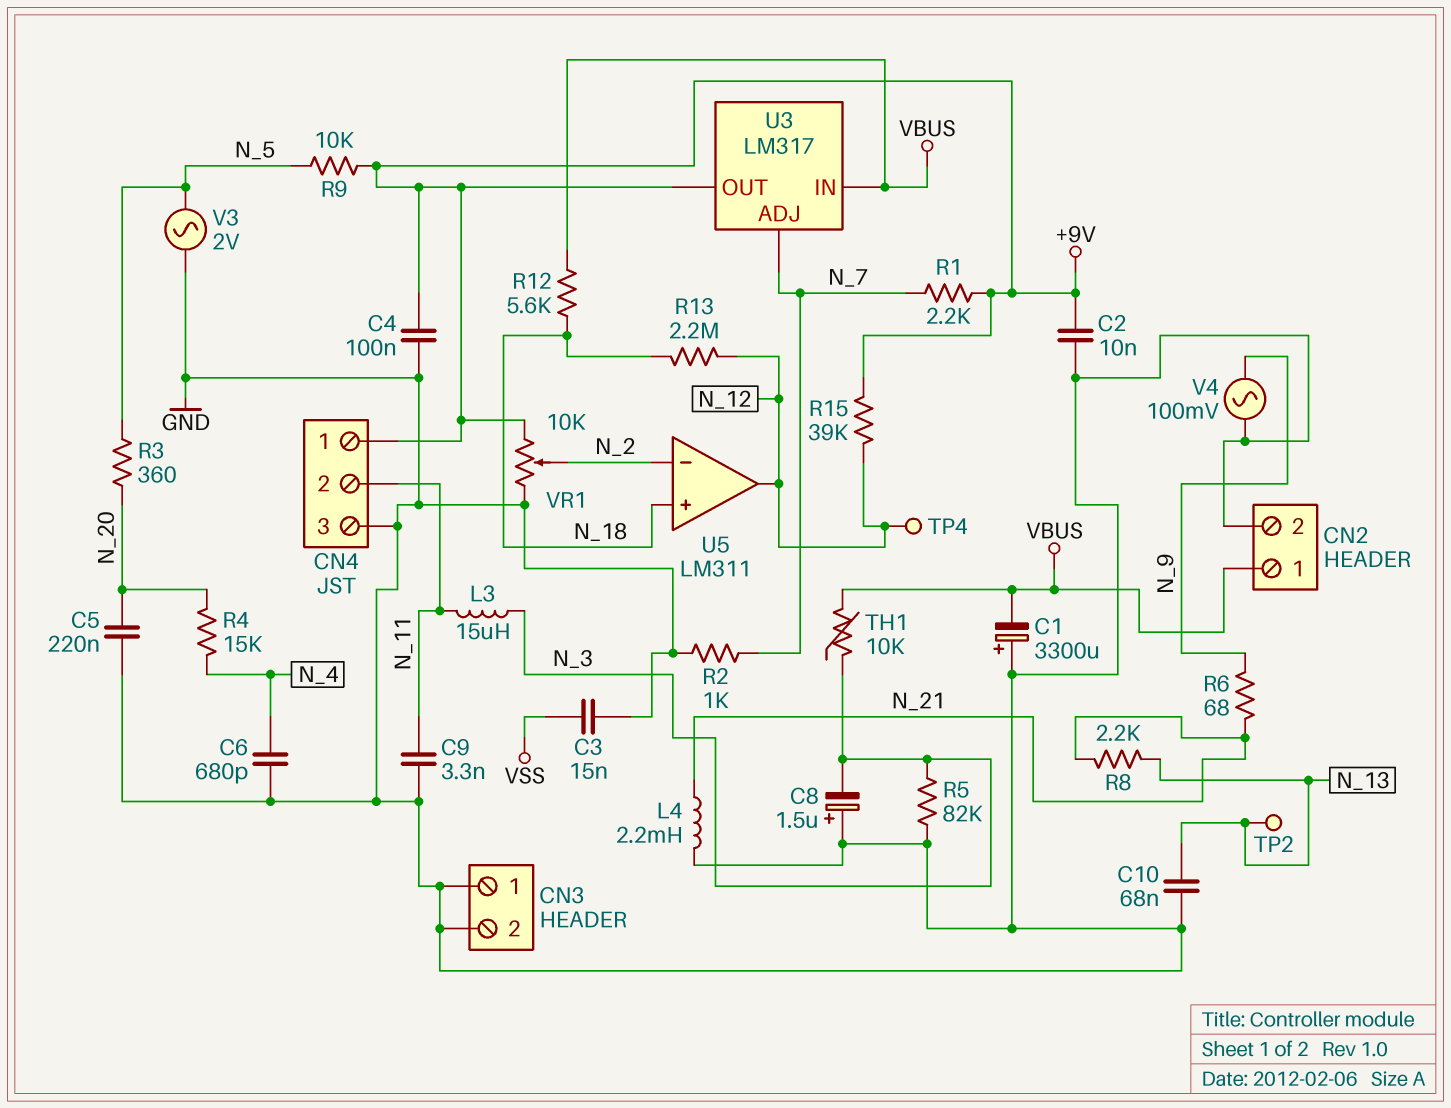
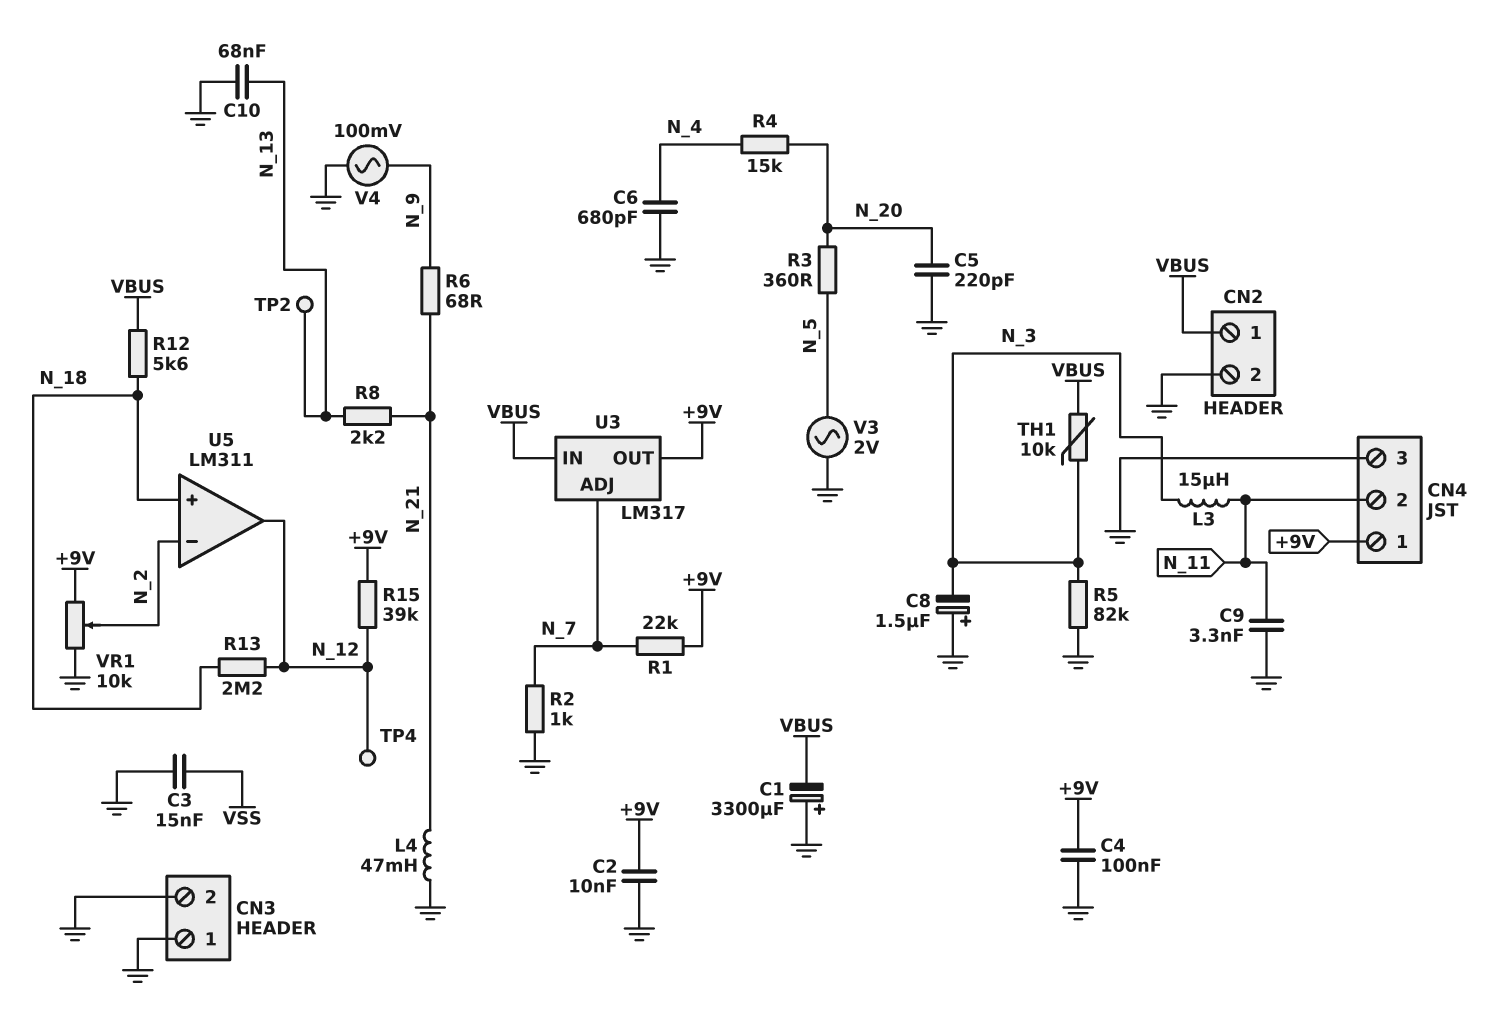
C5: 220nF (GND, N_20) -> 220pF (GND, N_20)
L4: 2.2mH (GND, N_21) -> 47mH (GND, N_21)
R1: 2.2k (+9V, N_7) -> 22k (+9V, N_7)
R9: 10k (+9V, N_5) -> none

